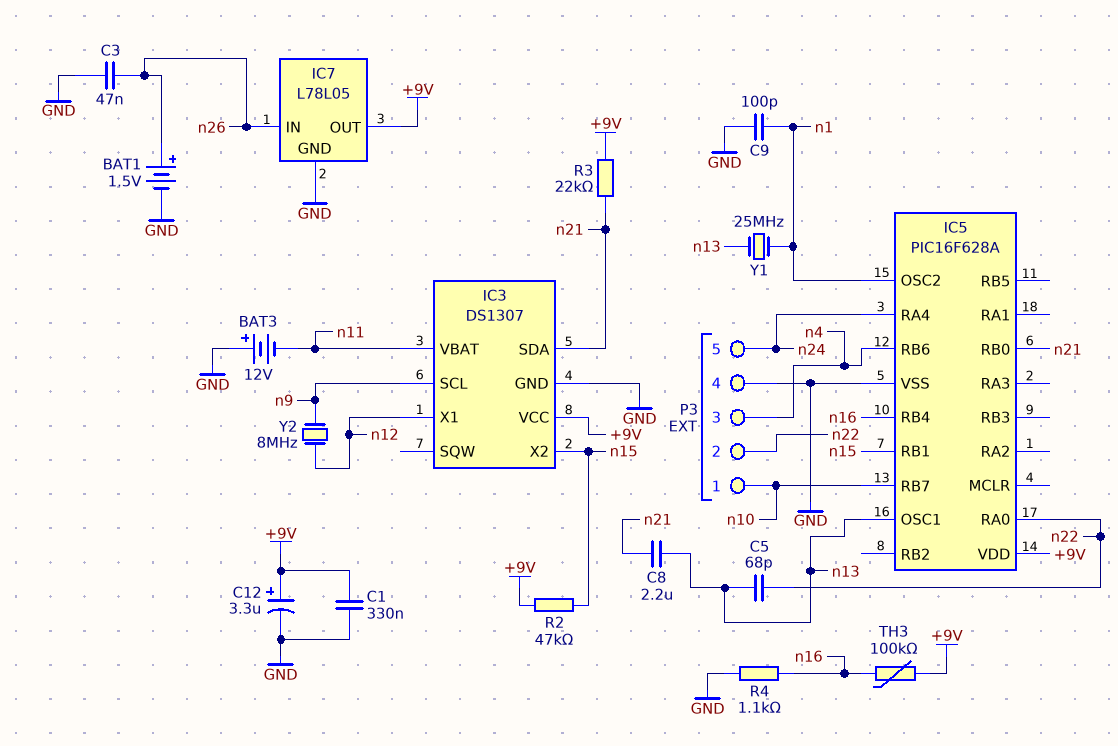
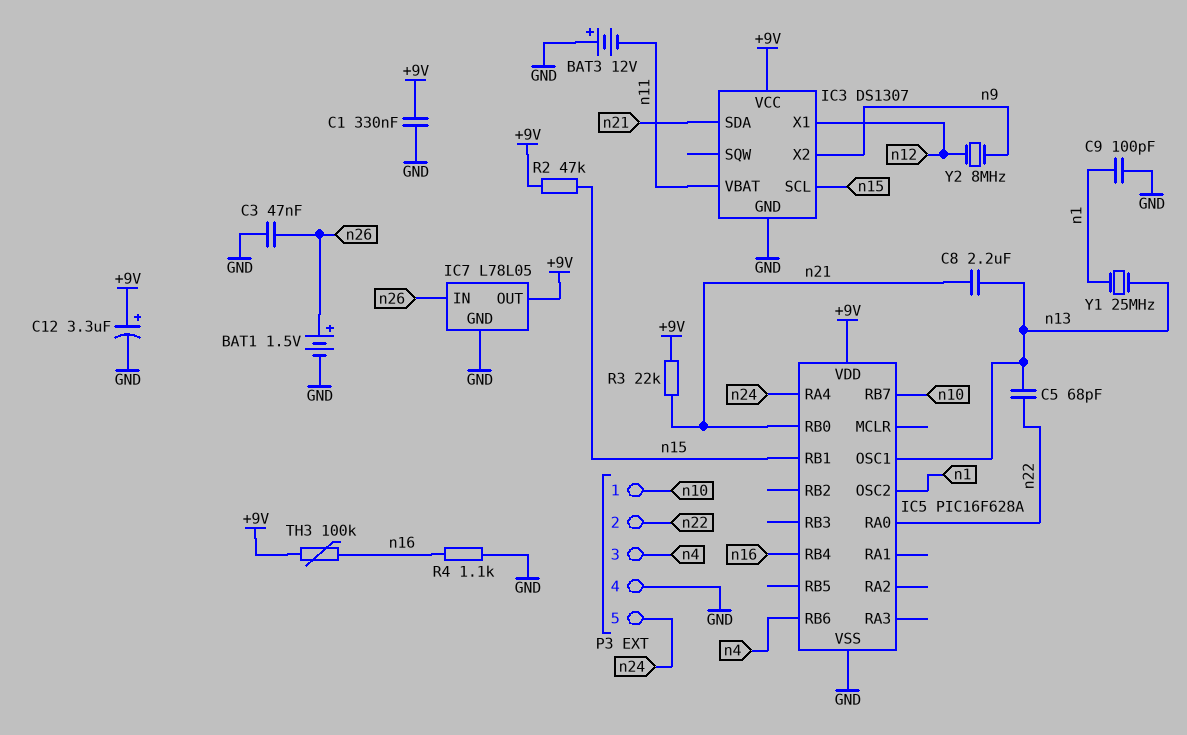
IC3 pin SCL: n9 -> n15
IC3 pin X2: n15 -> n9

